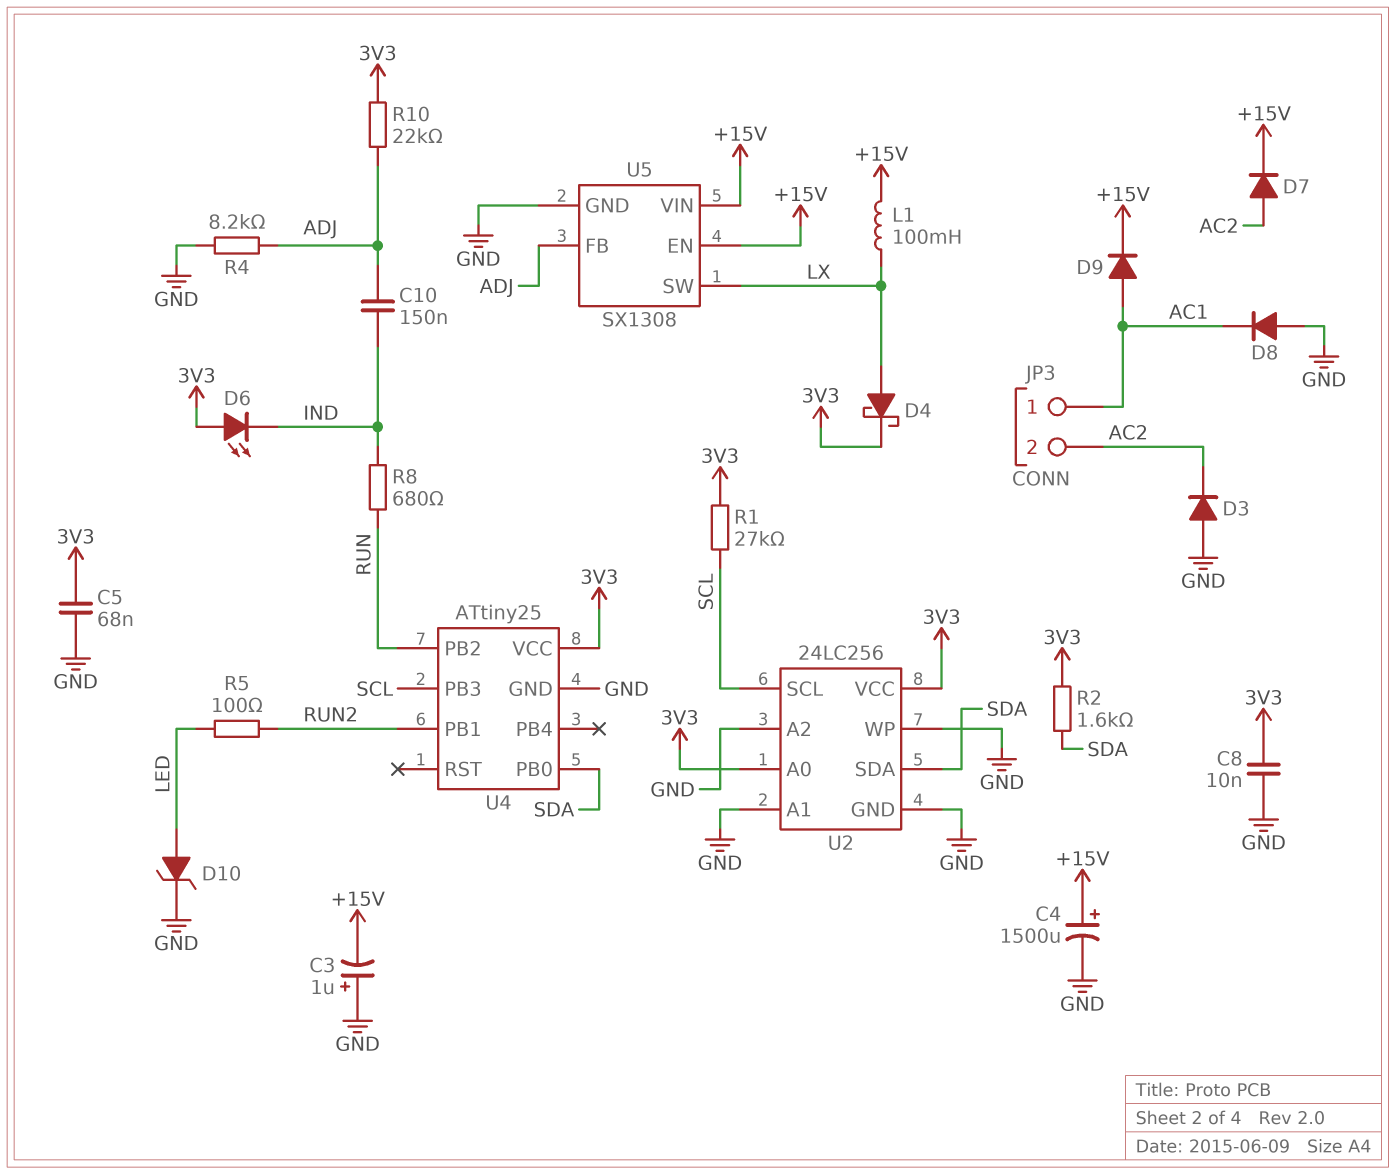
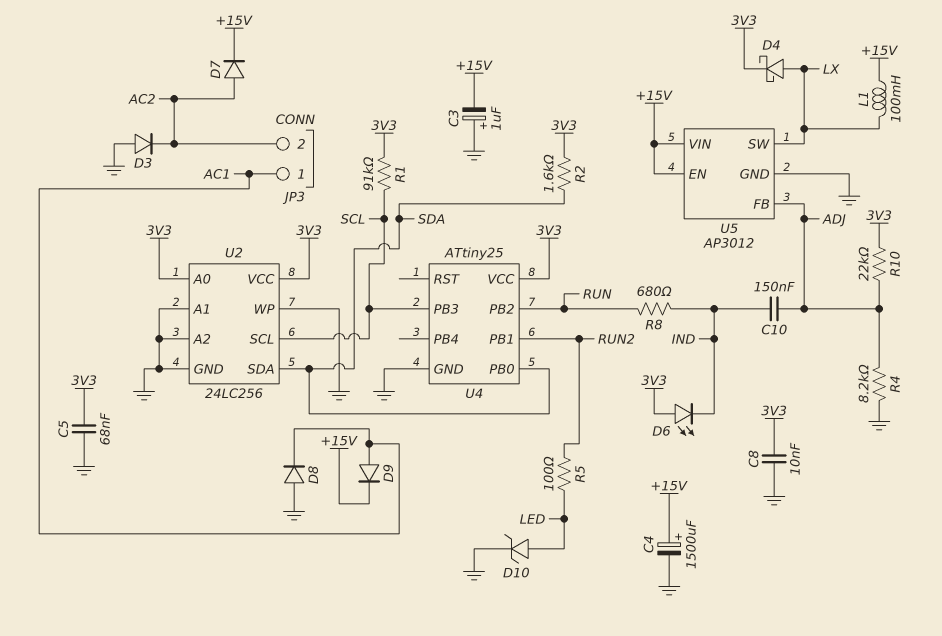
R1: 27k (3V3, SCL) -> 91k (3V3, SCL)
U5: SX1308 -> AP3012

